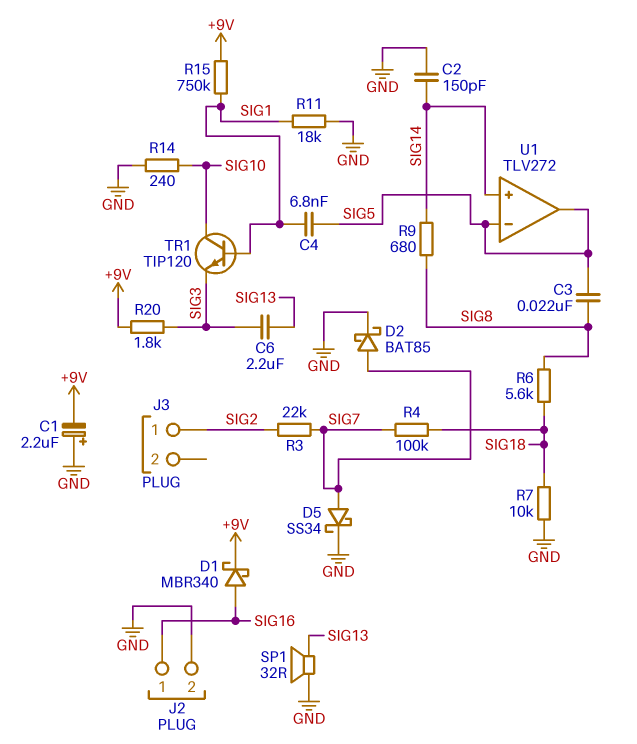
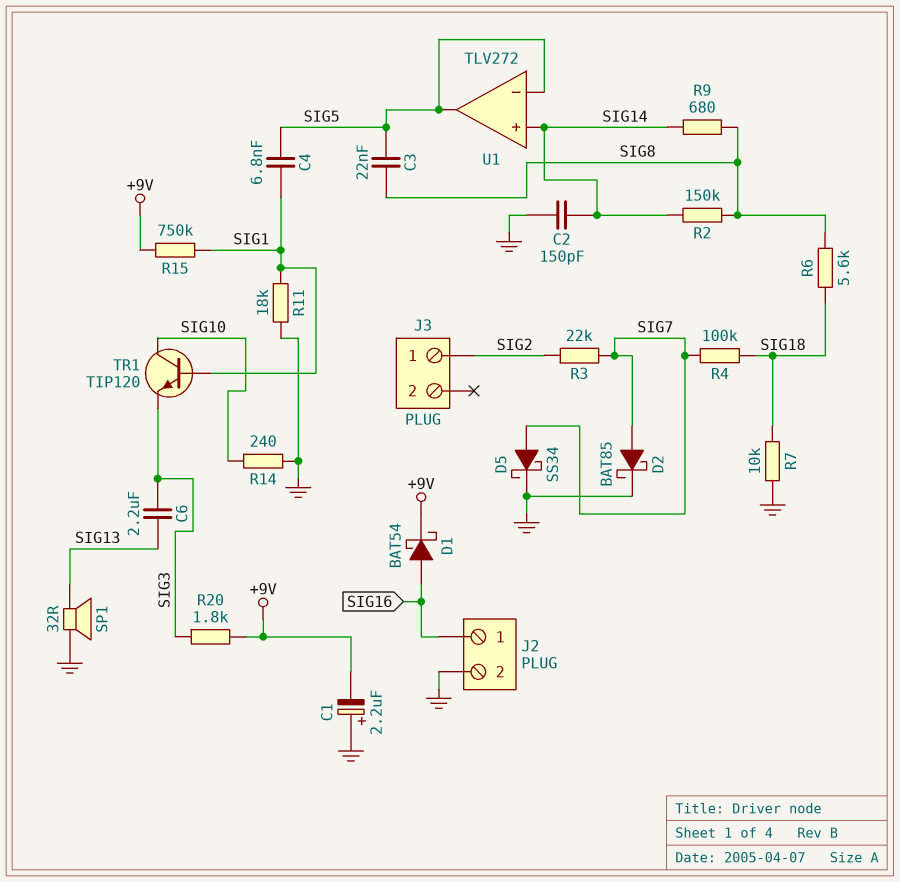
D1: schottky MBR340 (A SIG16, K +9V) -> schottky BAT54 (A SIG16, K +9V)
R2: none -> 150k (SIG8, SIG14)

